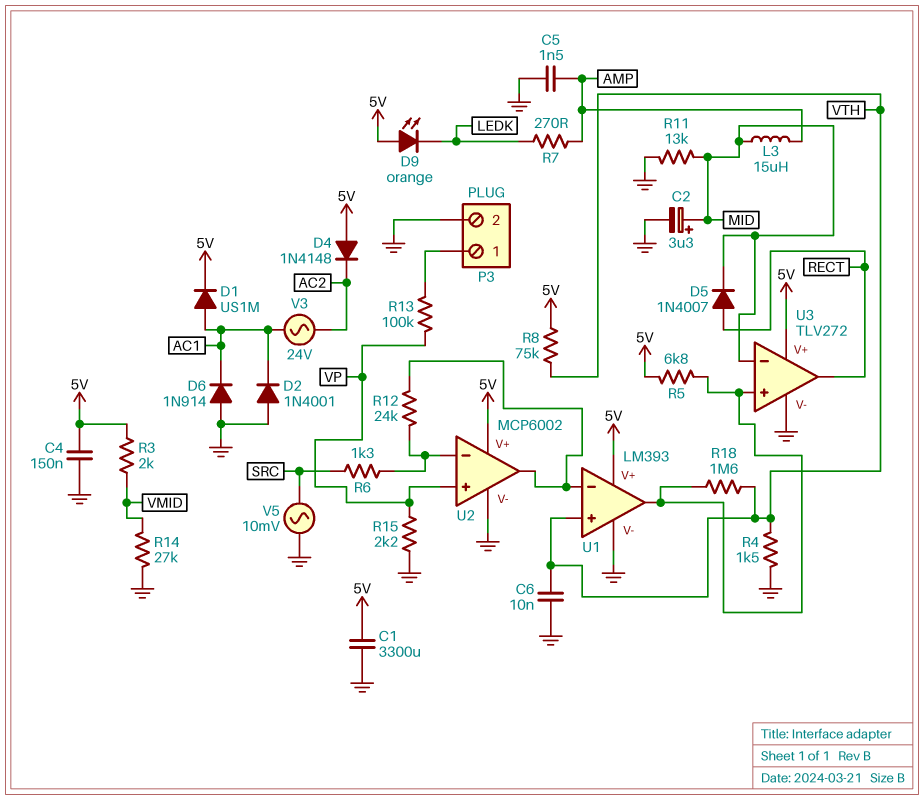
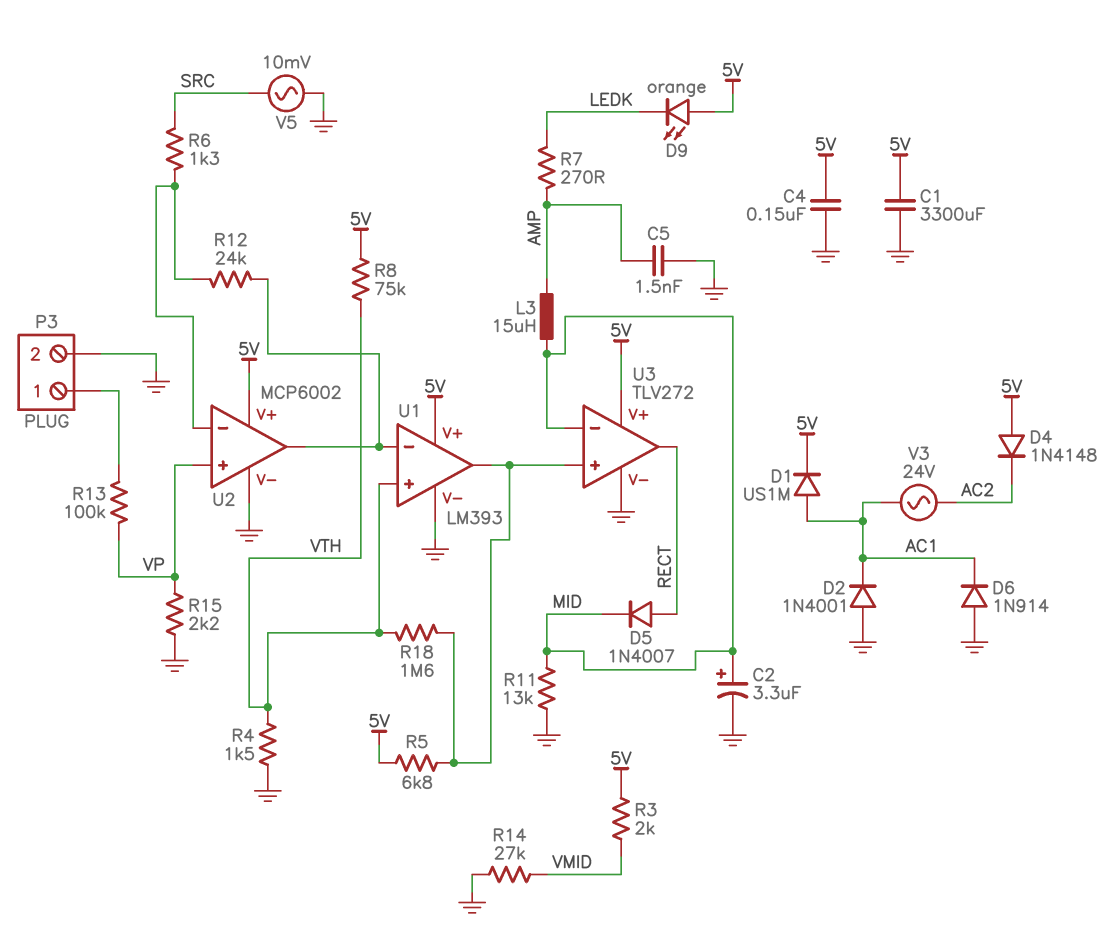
C6: 10nF (GND, VTH) -> none

